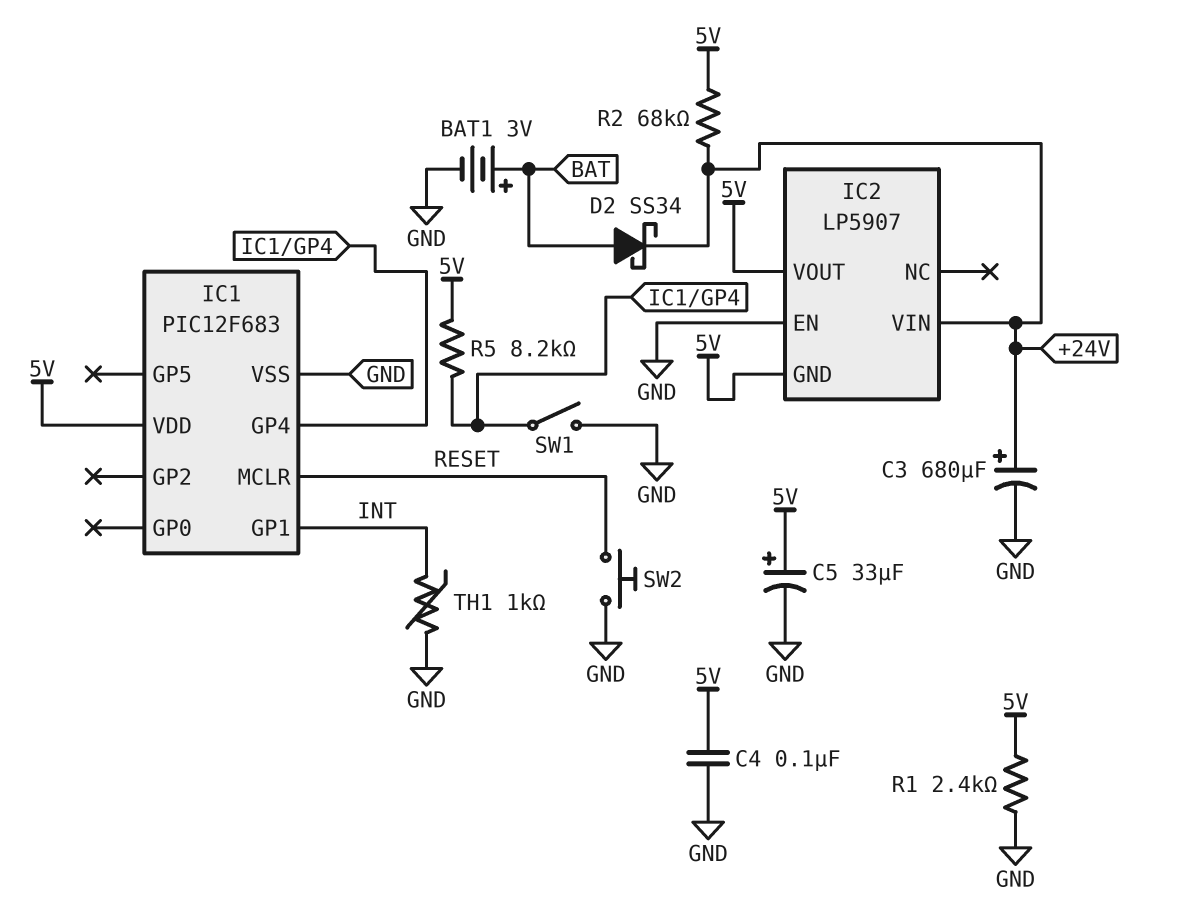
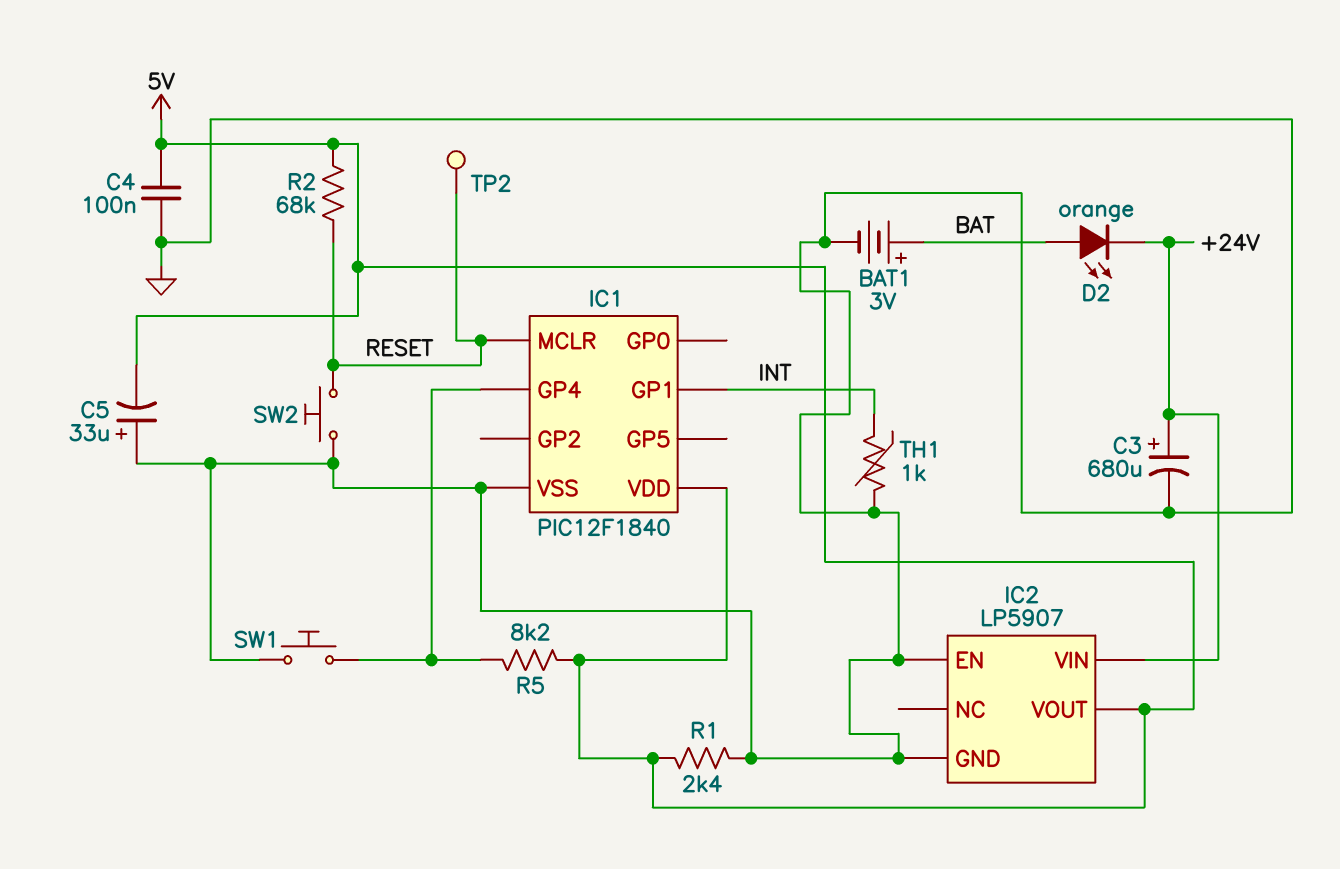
C5: 33uF (plus 5V, minus GND) -> 33uF (plus GND, minus 5V)
D2: schottky SS34 (A BAT, K +24V) -> LED orange (A BAT, K +24V)
IC1: PIC12F683 -> PIC12F1840
IC2 pin GND: 5V -> GND
R2: 68k (+24V, 5V) -> 68k (5V, RESET)
SW1: switch (GND, IC1/GP4) -> button (GND, IC1/GP4)
TP2: none -> test point (RESET)

